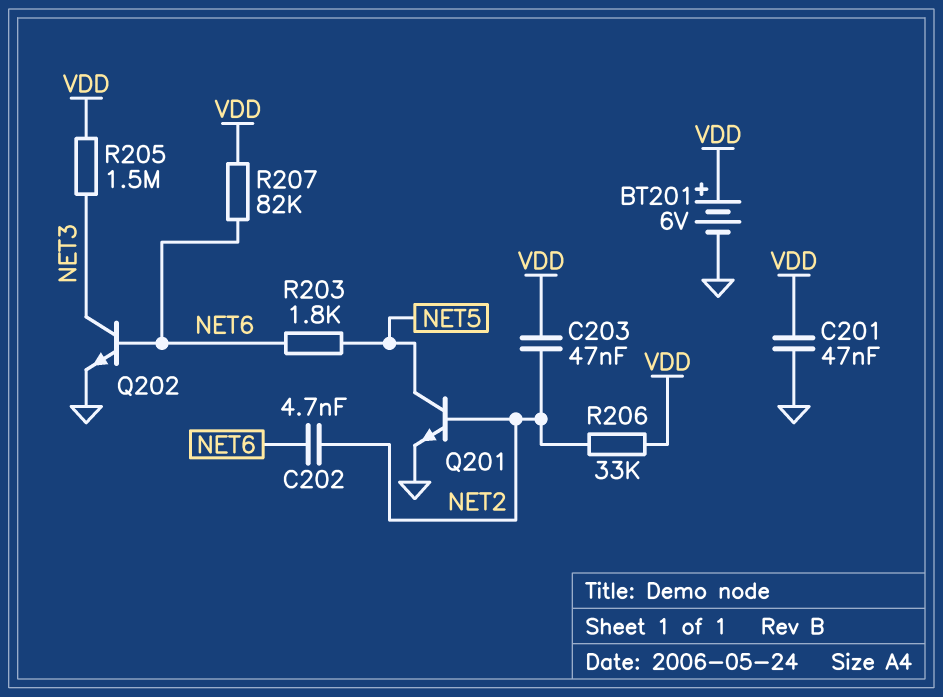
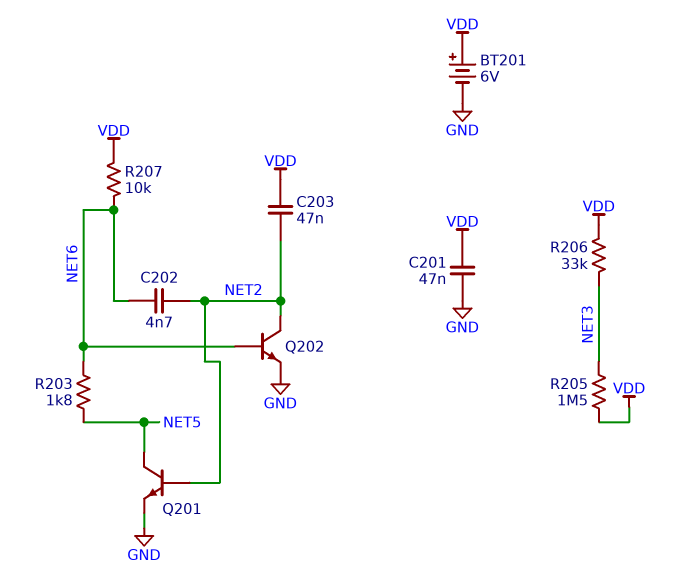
Q202: NPN (B NET6, C NET3, E GND) -> NPN (B NET6, C NET2, E GND)
R206: 33k (NET2, VDD) -> 33k (NET3, VDD)
R207: 82k (NET6, VDD) -> 10k (NET6, VDD)

